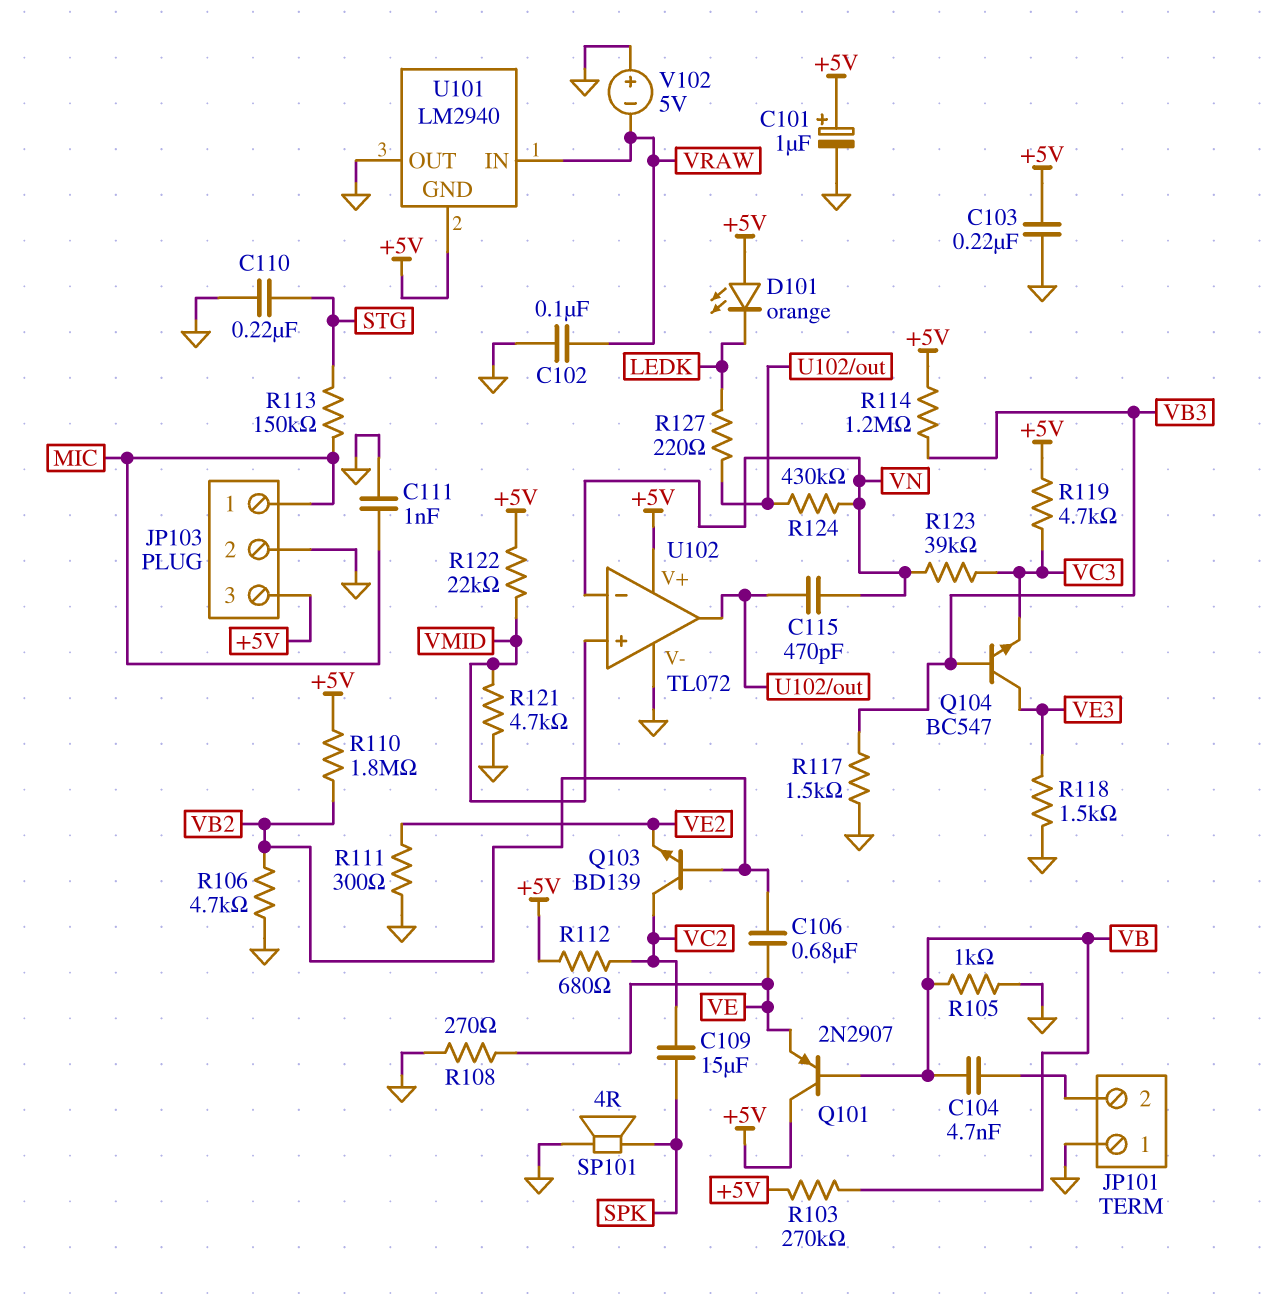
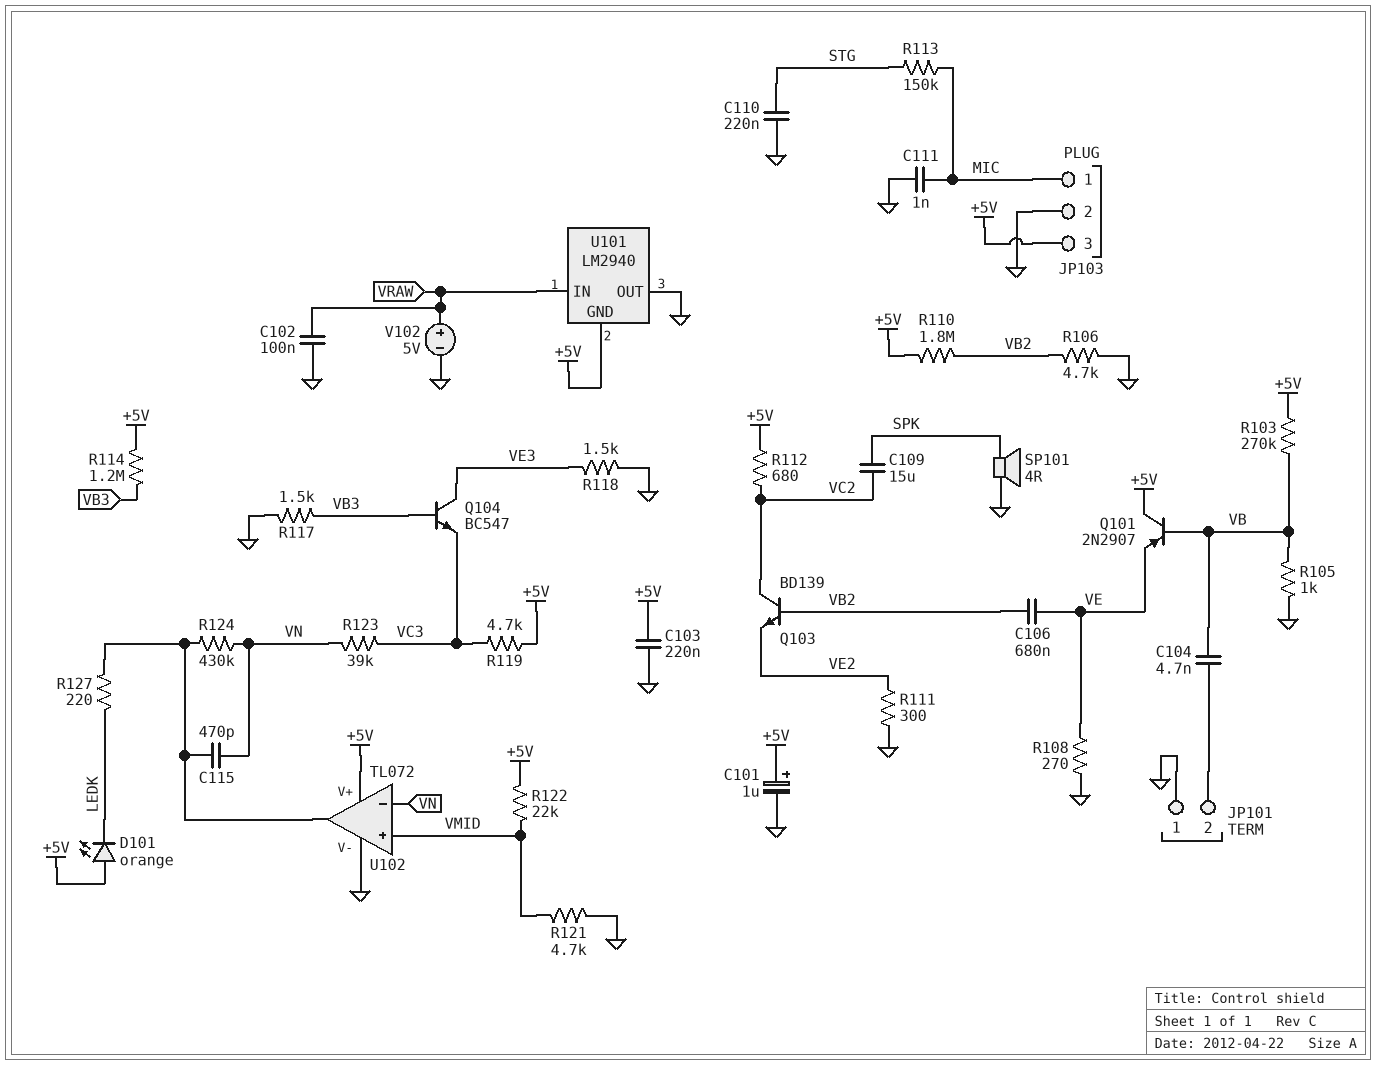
V102: 5V (plus GND, minus VRAW) -> 5V (plus VRAW, minus GND)

